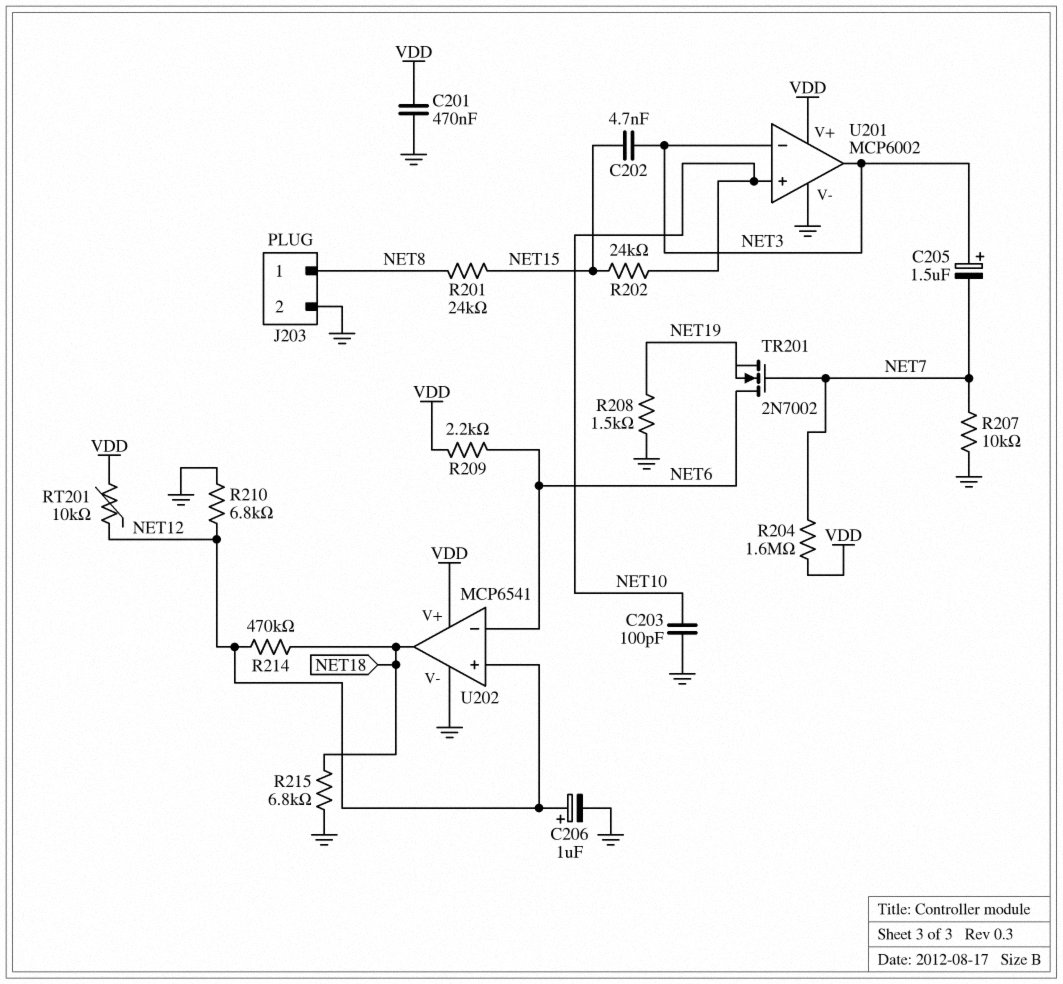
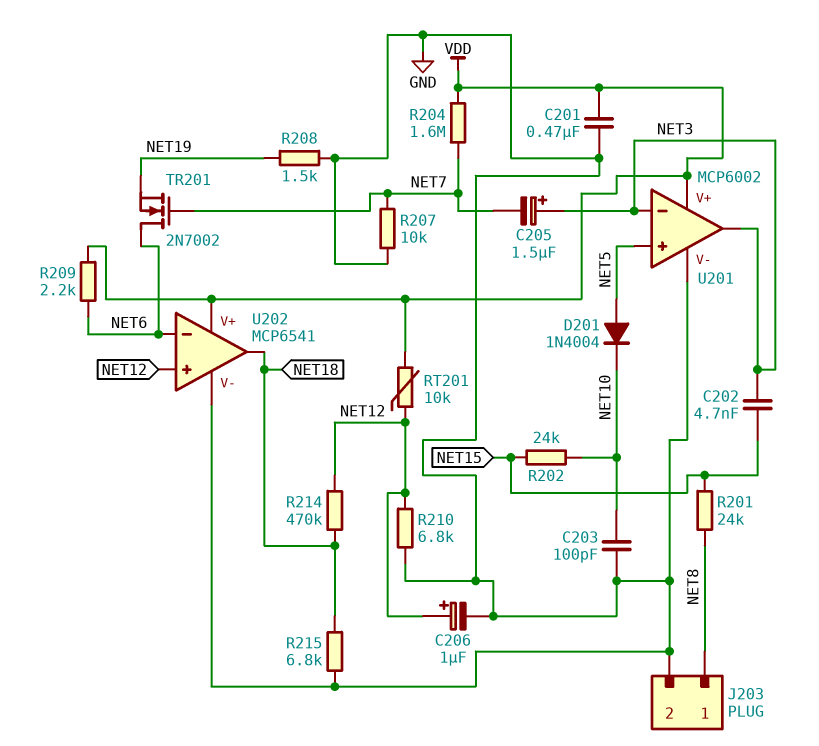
D201: none -> diode 1N4004 (A NET5, K NET10)
U201 pin in+: NET10 -> NET5

